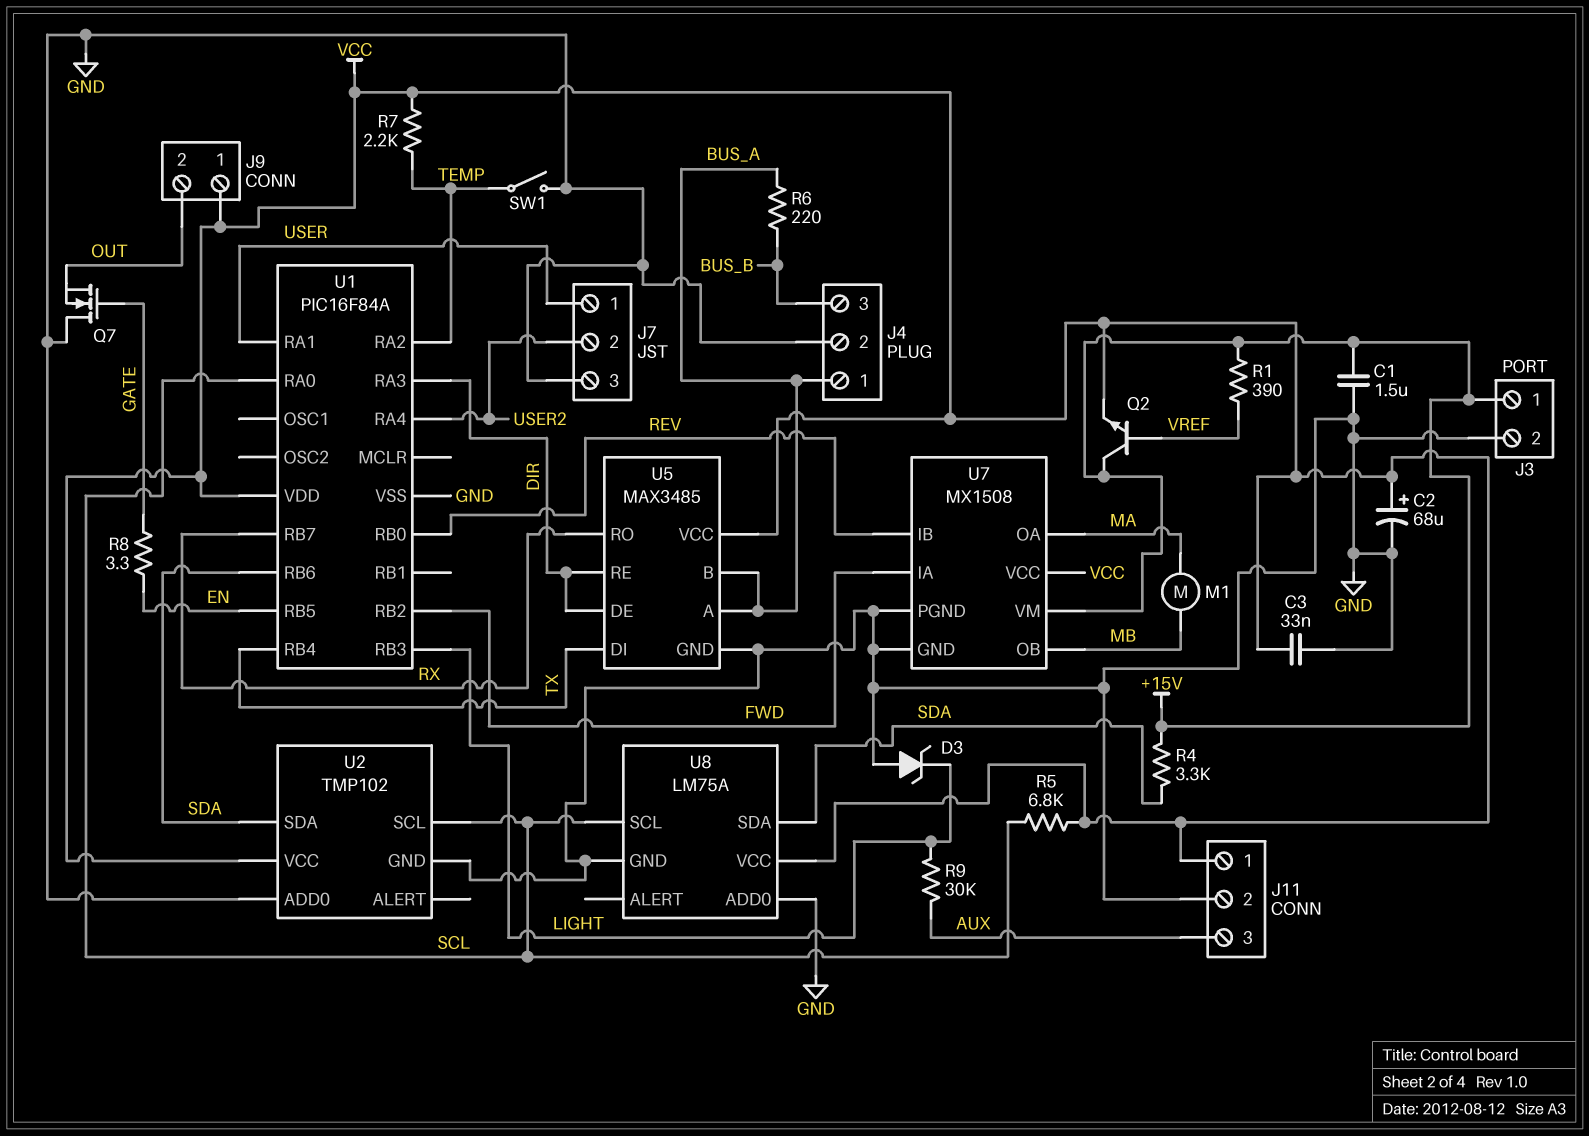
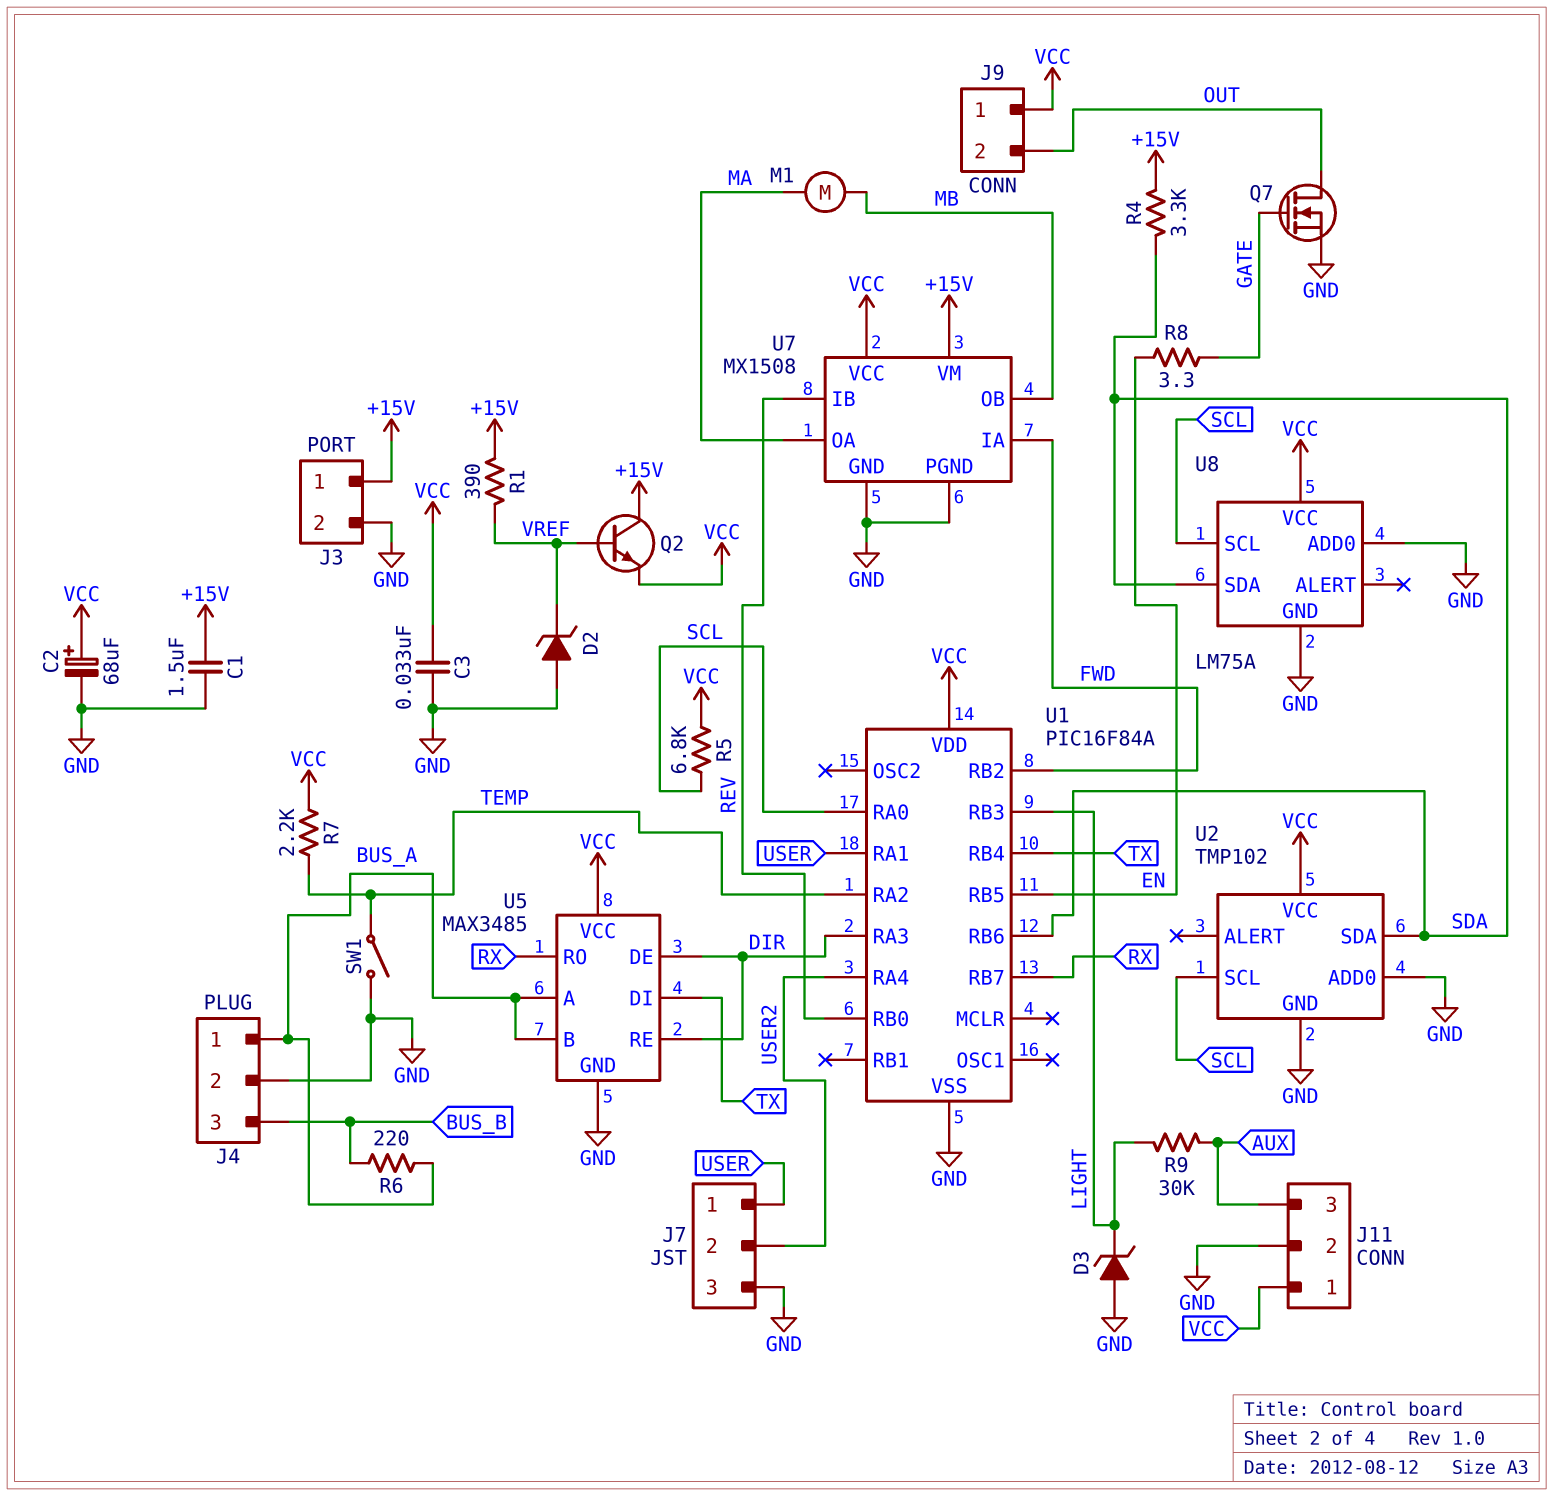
D2: none -> zener (A GND, K VREF)
Q7: NMOS (G GATE, D GND, S OUT) -> NMOS (G GATE, D OUT, S GND)

